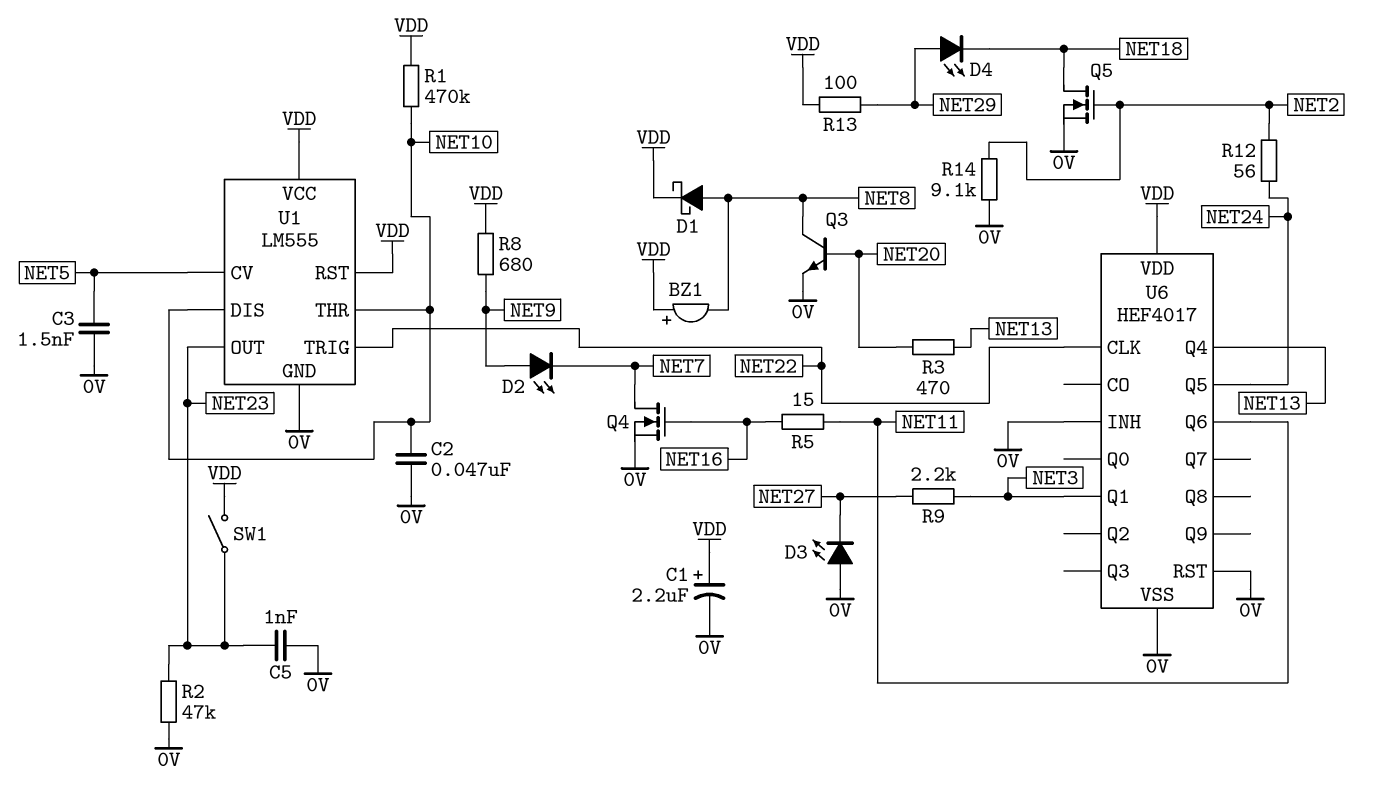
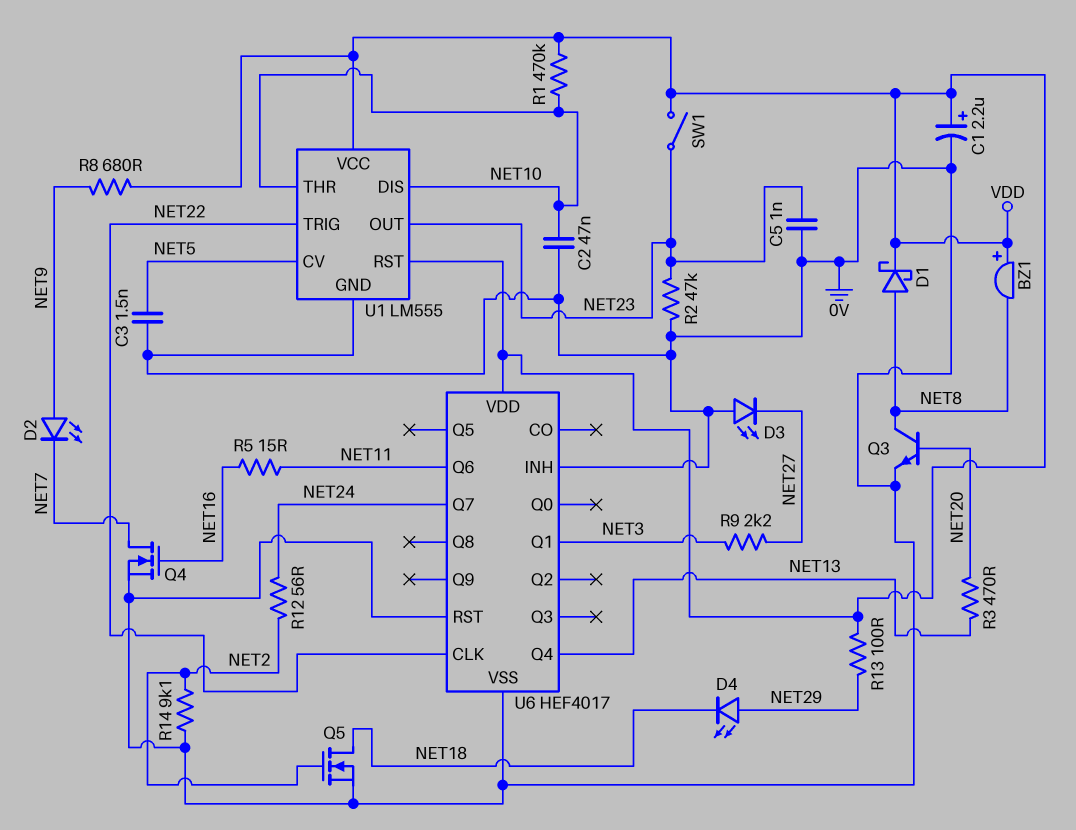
U6 pin Q5: NET24 -> none
U6 pin Q7: none -> NET24

